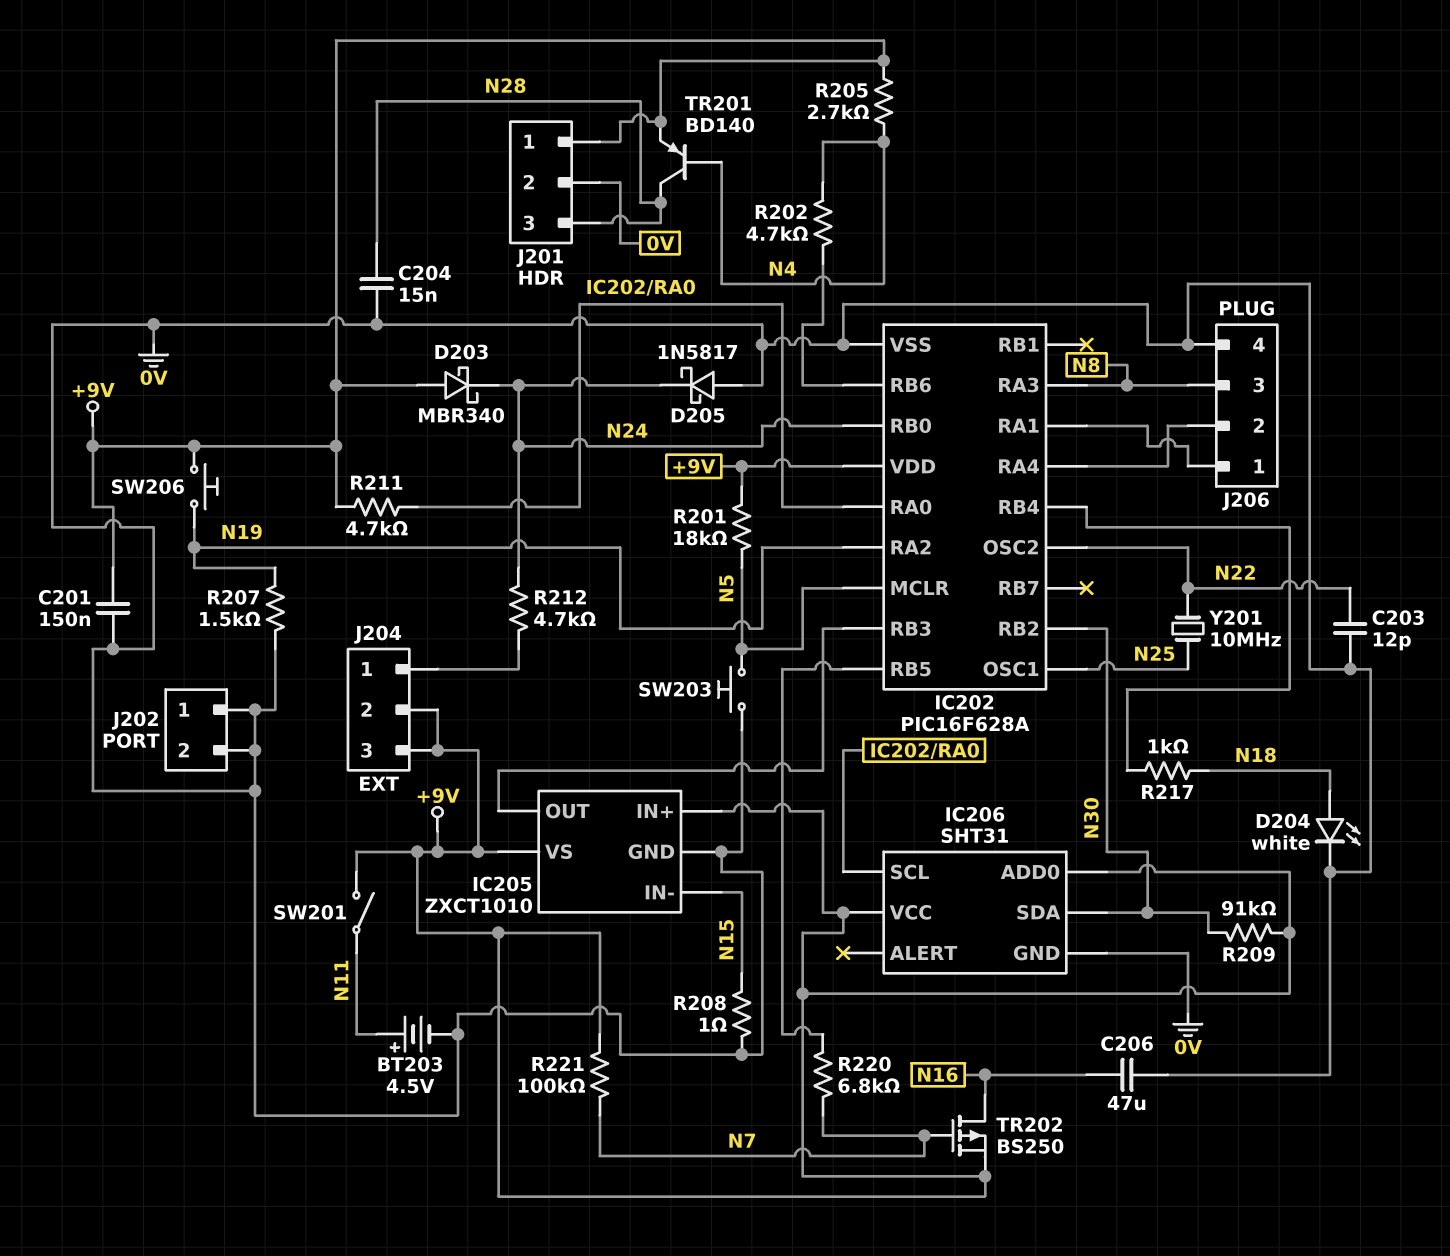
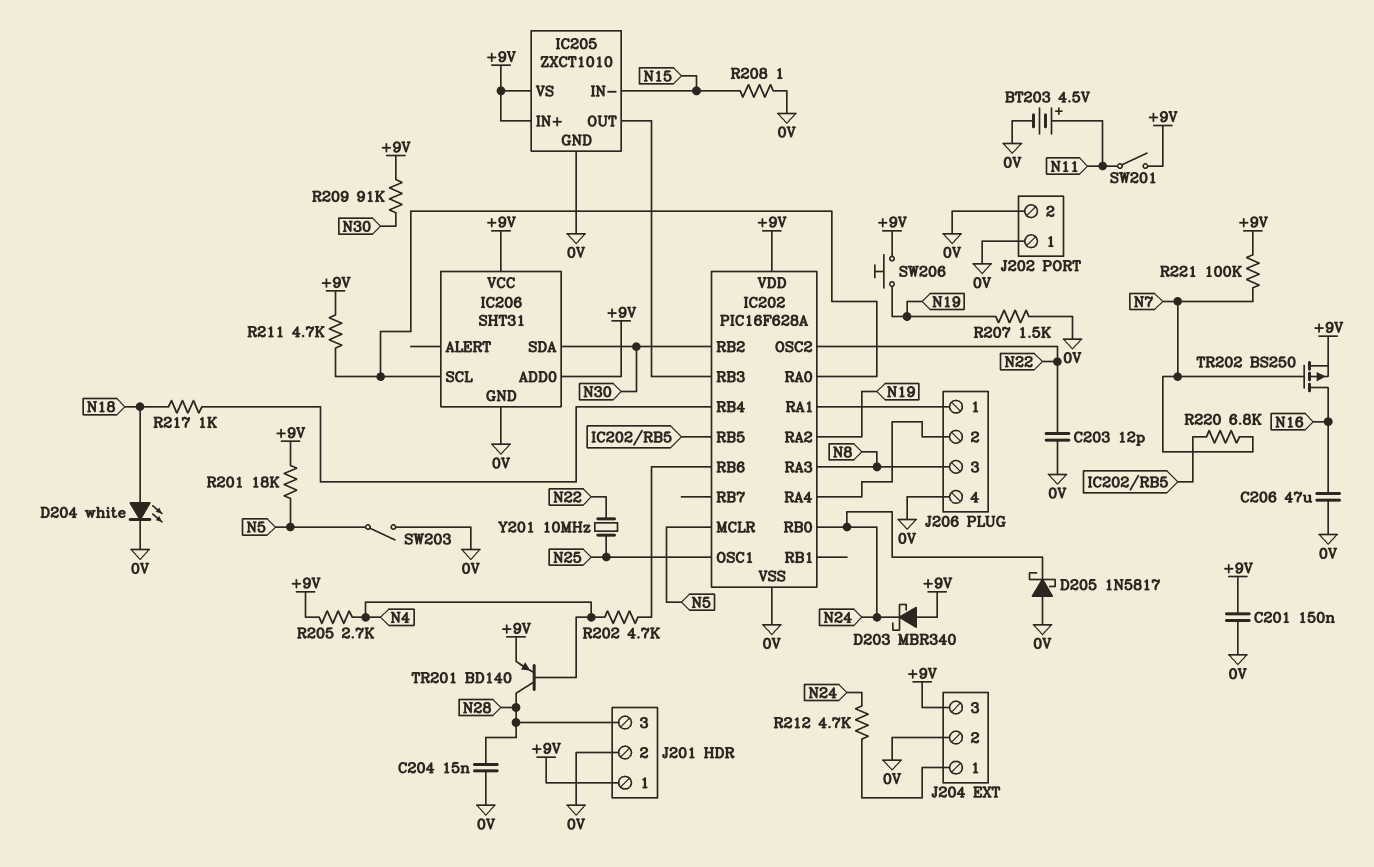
J204 pin 2: +9V -> 0V
SW203: button (0V, N5) -> switch (0V, N5)

